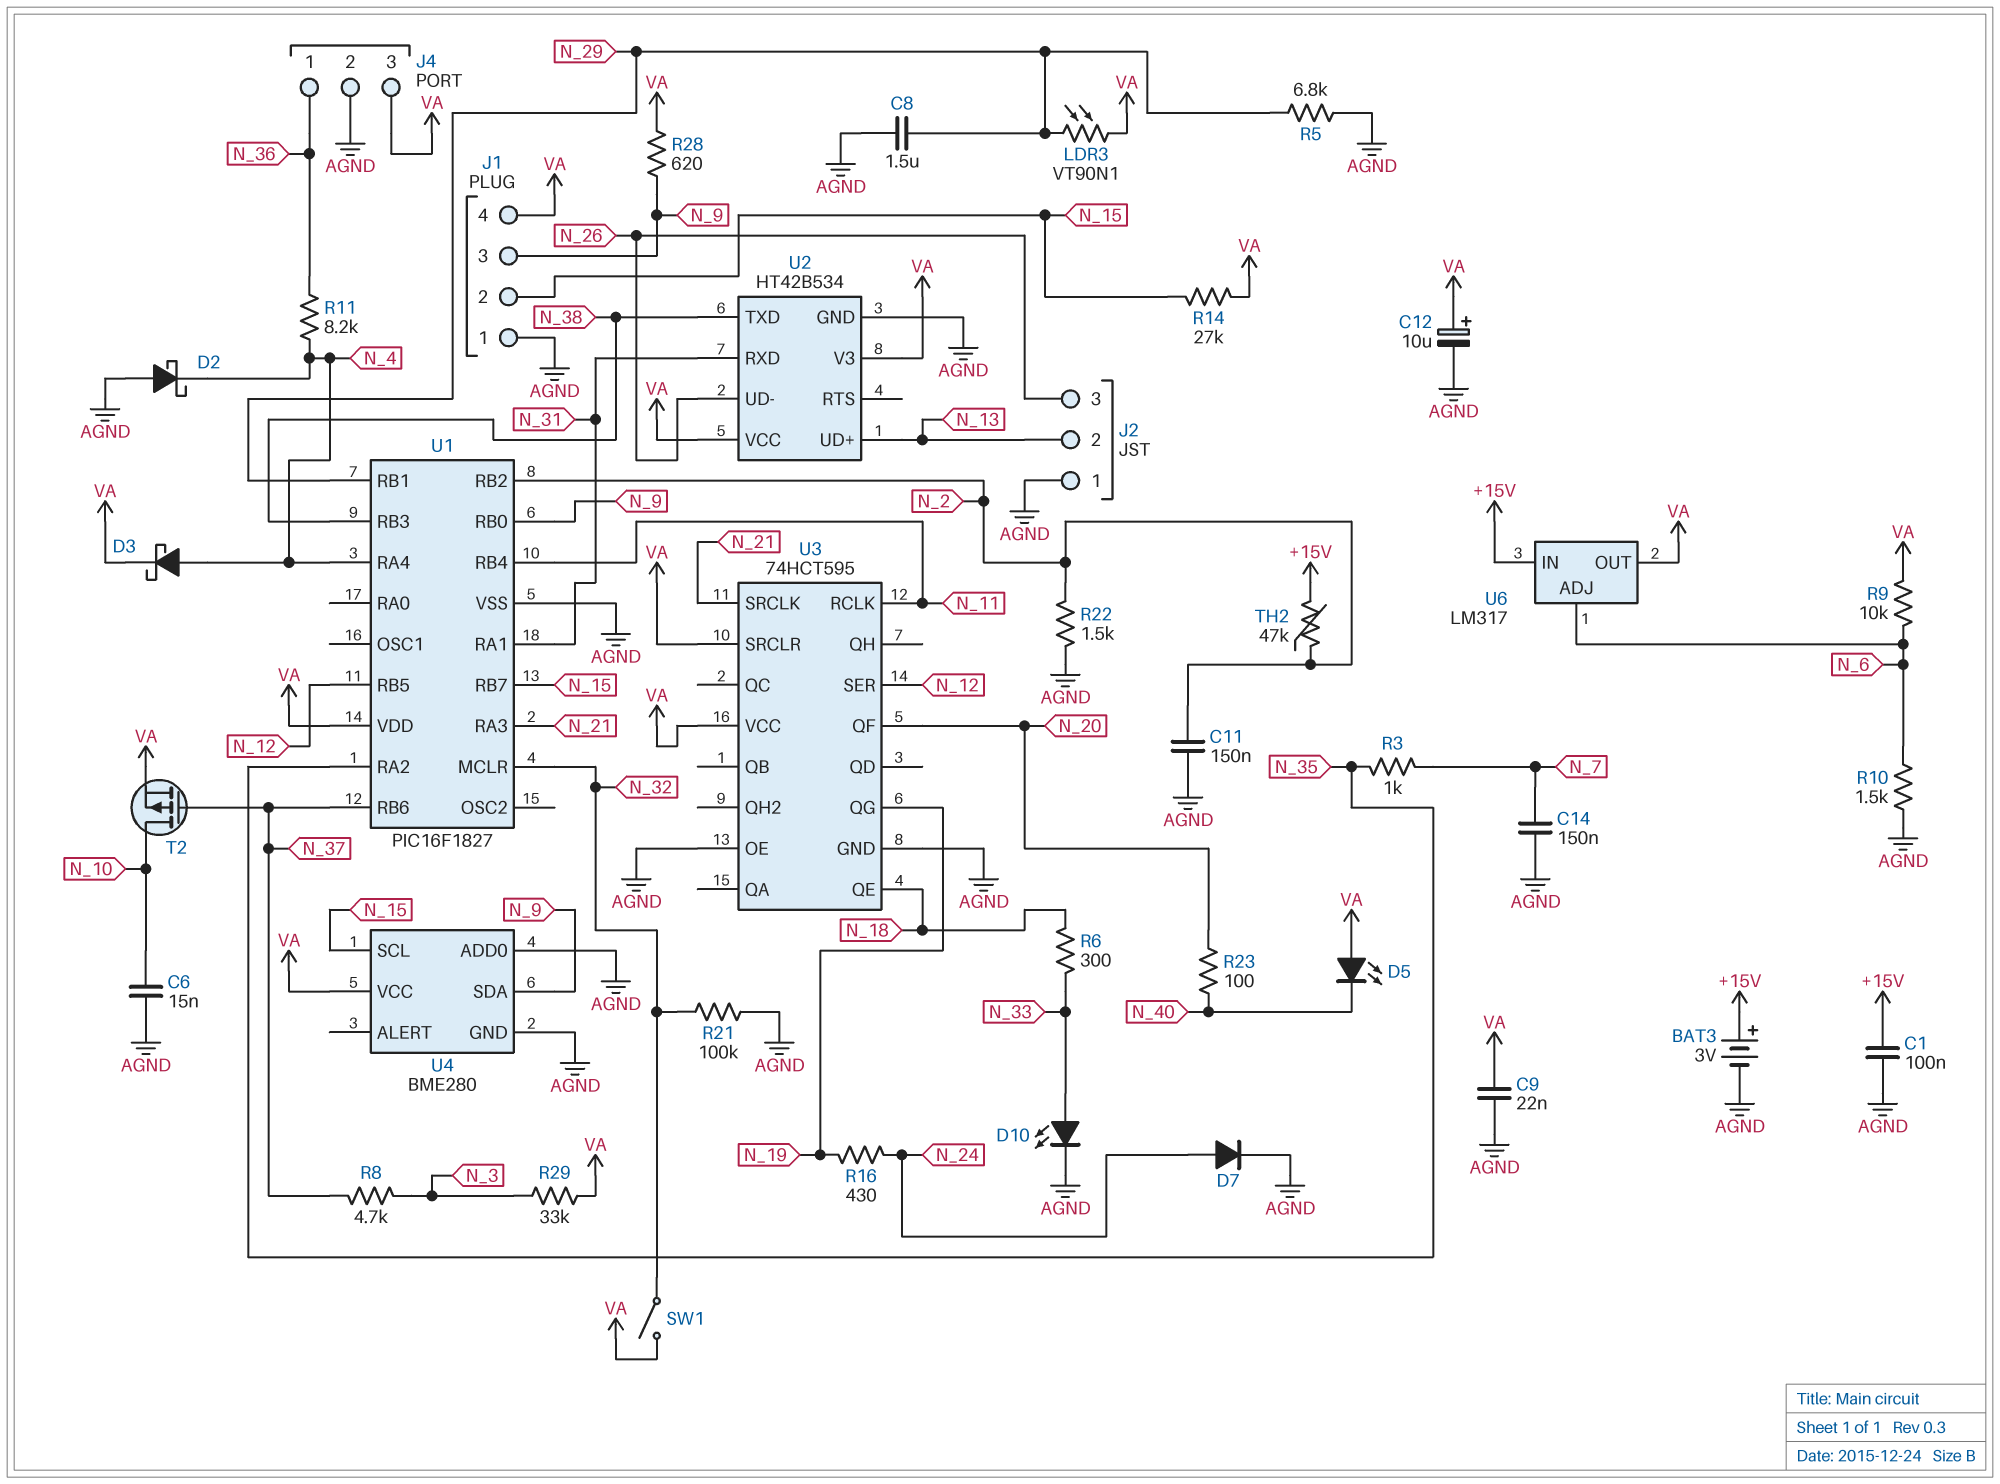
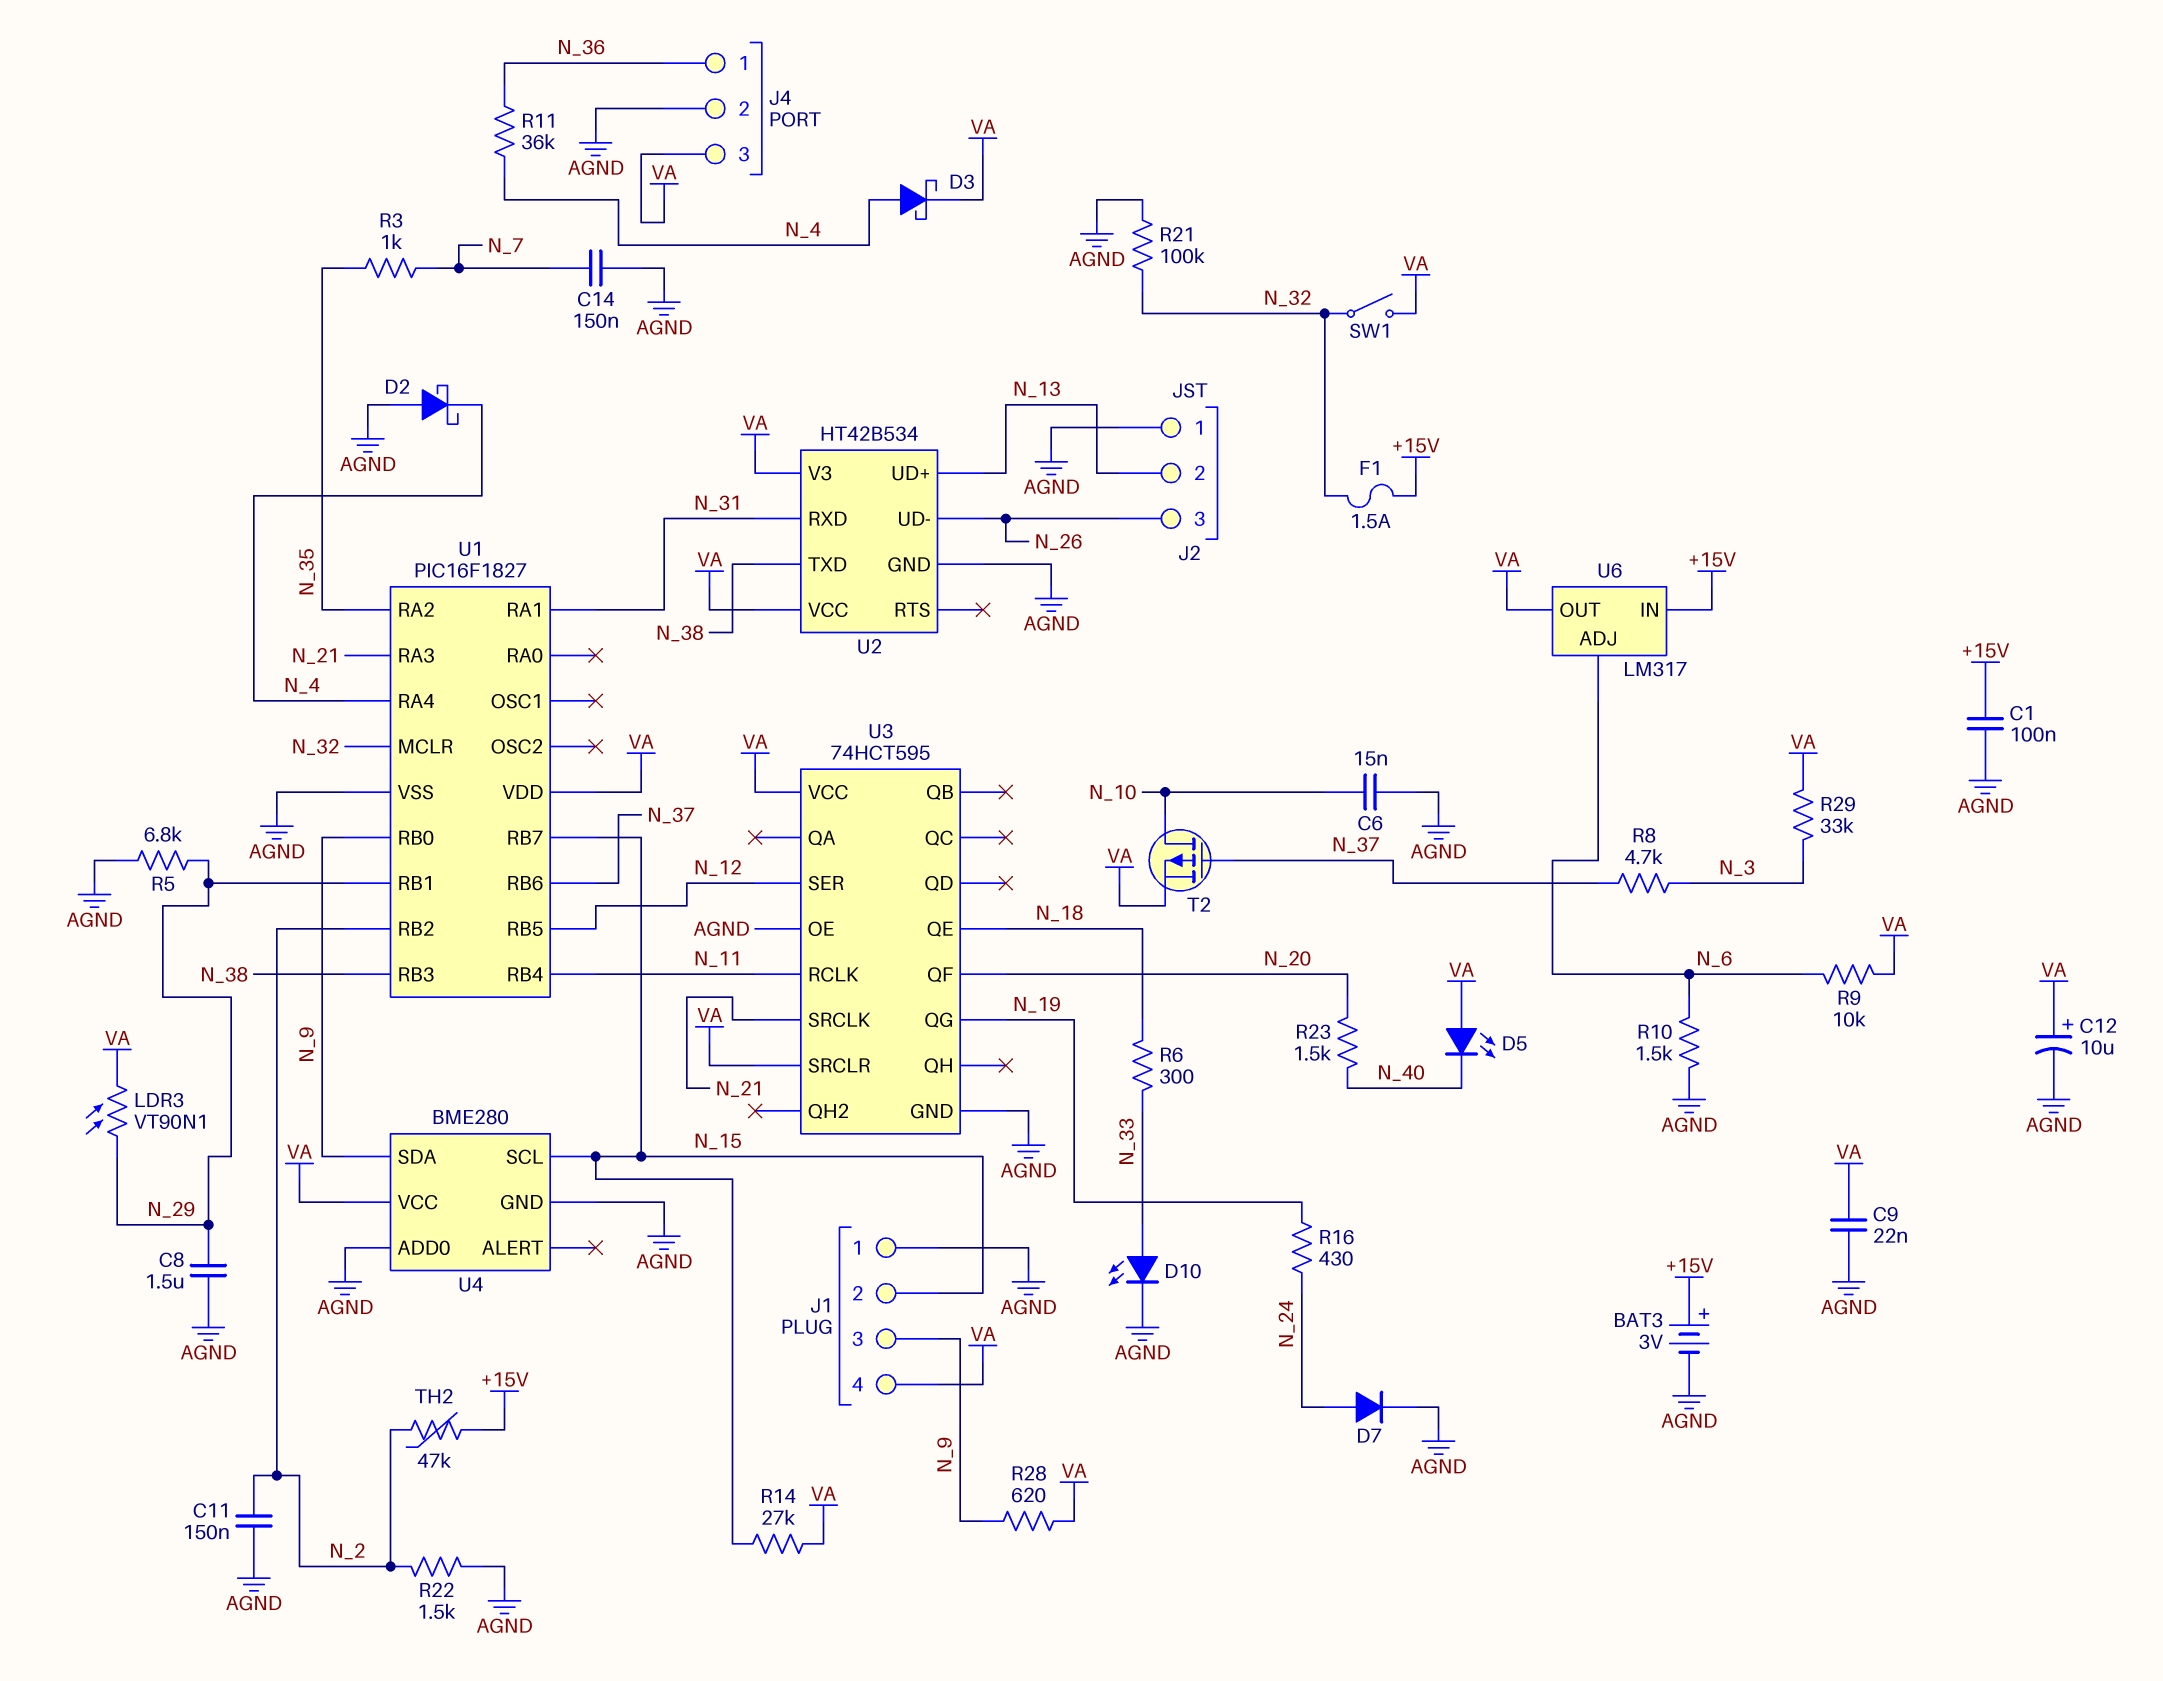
F1: none -> 1.5A (+15V, N_32)
R11: 8.2k (N_4, N_36) -> 36k (N_4, N_36)
R23: 100 (N_20, N_40) -> 1.5k (N_20, N_40)

